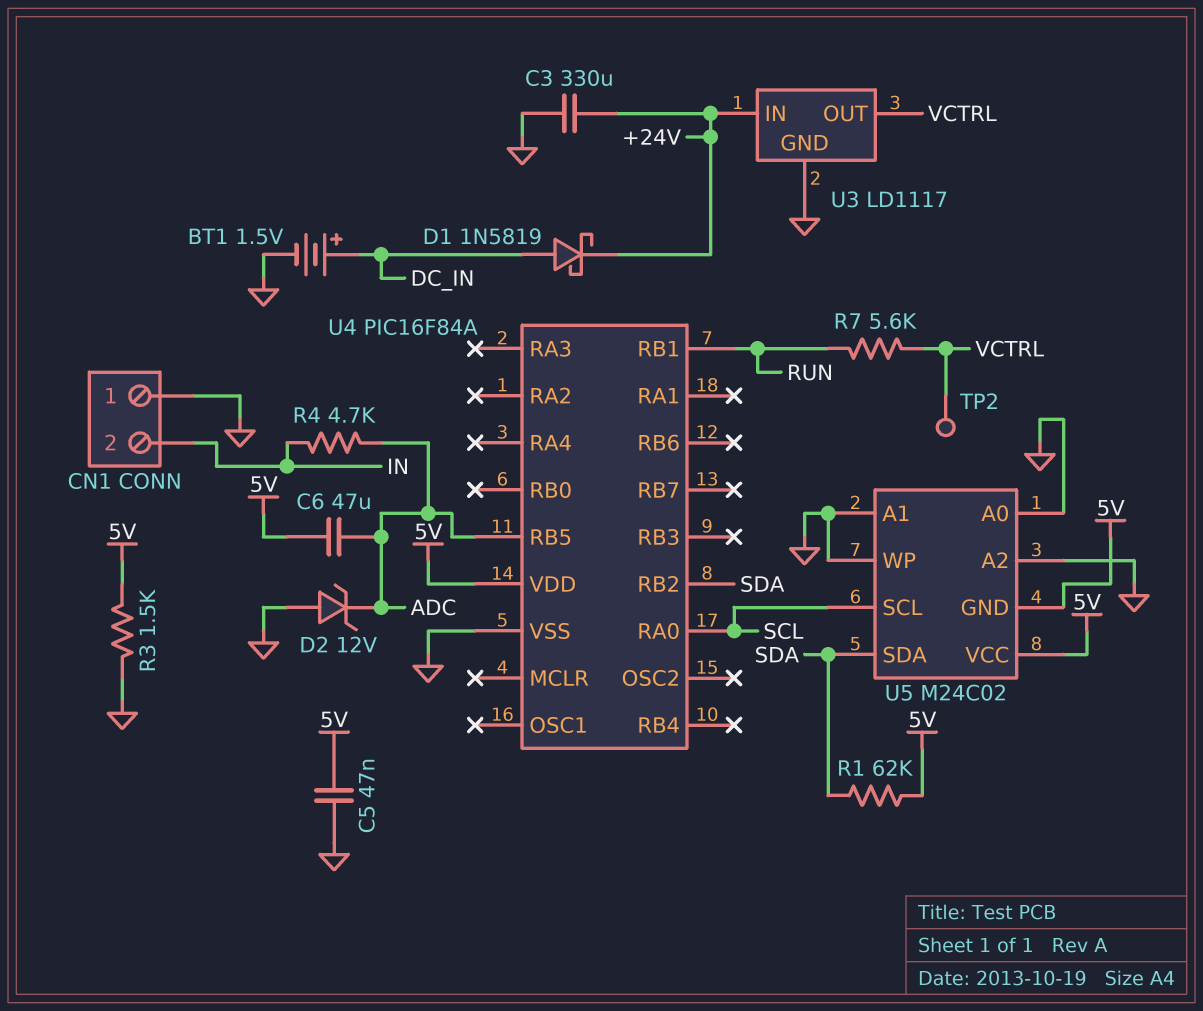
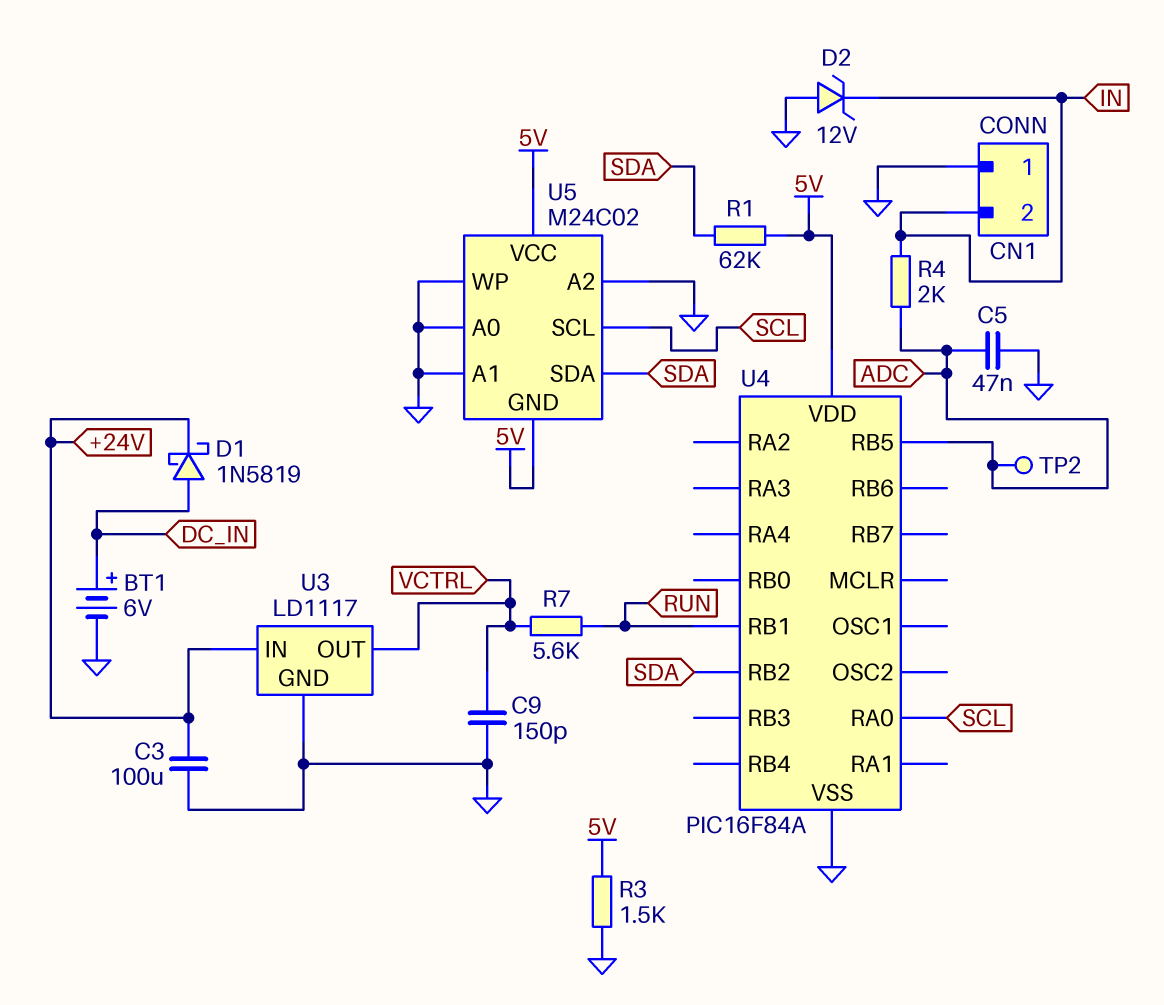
BT1: 1.5V (plus DC_IN, minus GND) -> 6V (plus DC_IN, minus GND)
C3: 330uF (+24V, GND) -> 100uF (+24V, GND)
C5: 47nF (5V, GND) -> 47nF (ADC, GND)
C6: 47uF (5V, ADC) -> none
C9: none -> 150pF (GND, VCTRL)
D2: zener 12V (A GND, K ADC) -> zener 12V (A GND, K IN)
R4: 4.7k (ADC, IN) -> 2k (ADC, IN)
TP2: test point (VCTRL) -> test point (ADC)

